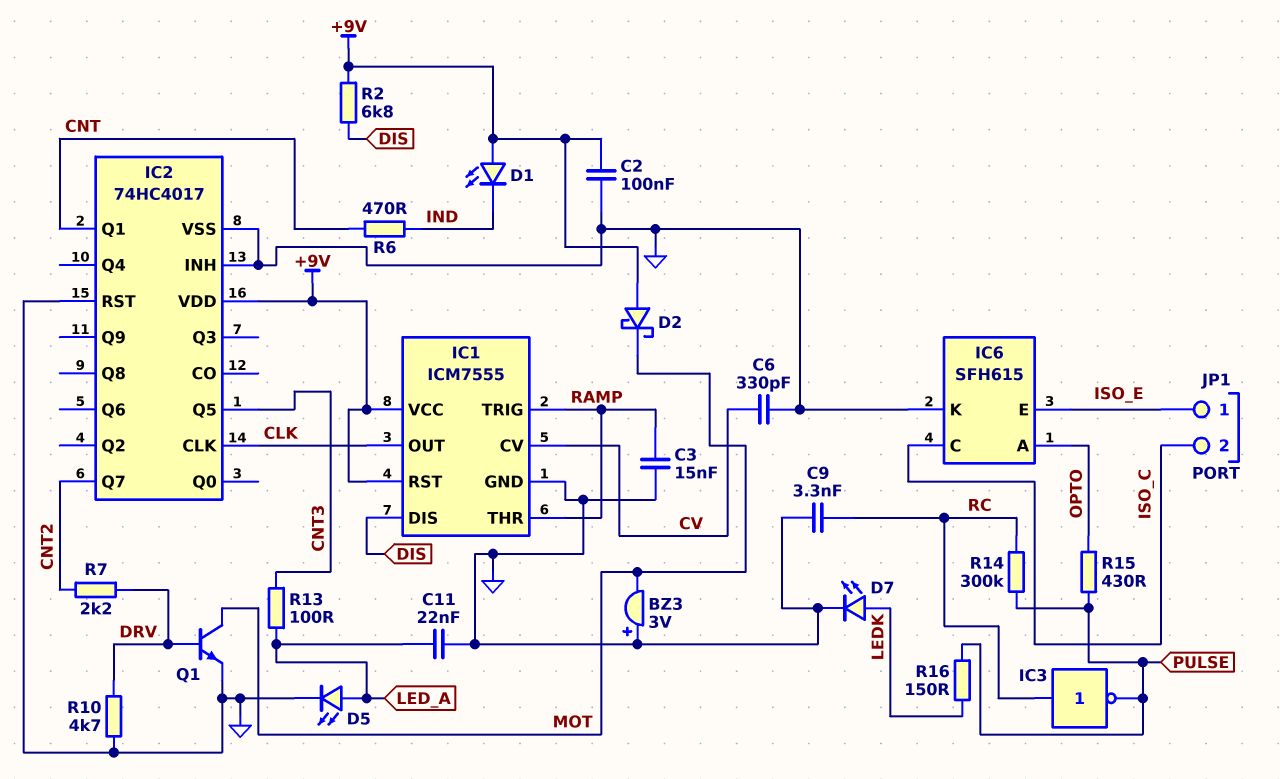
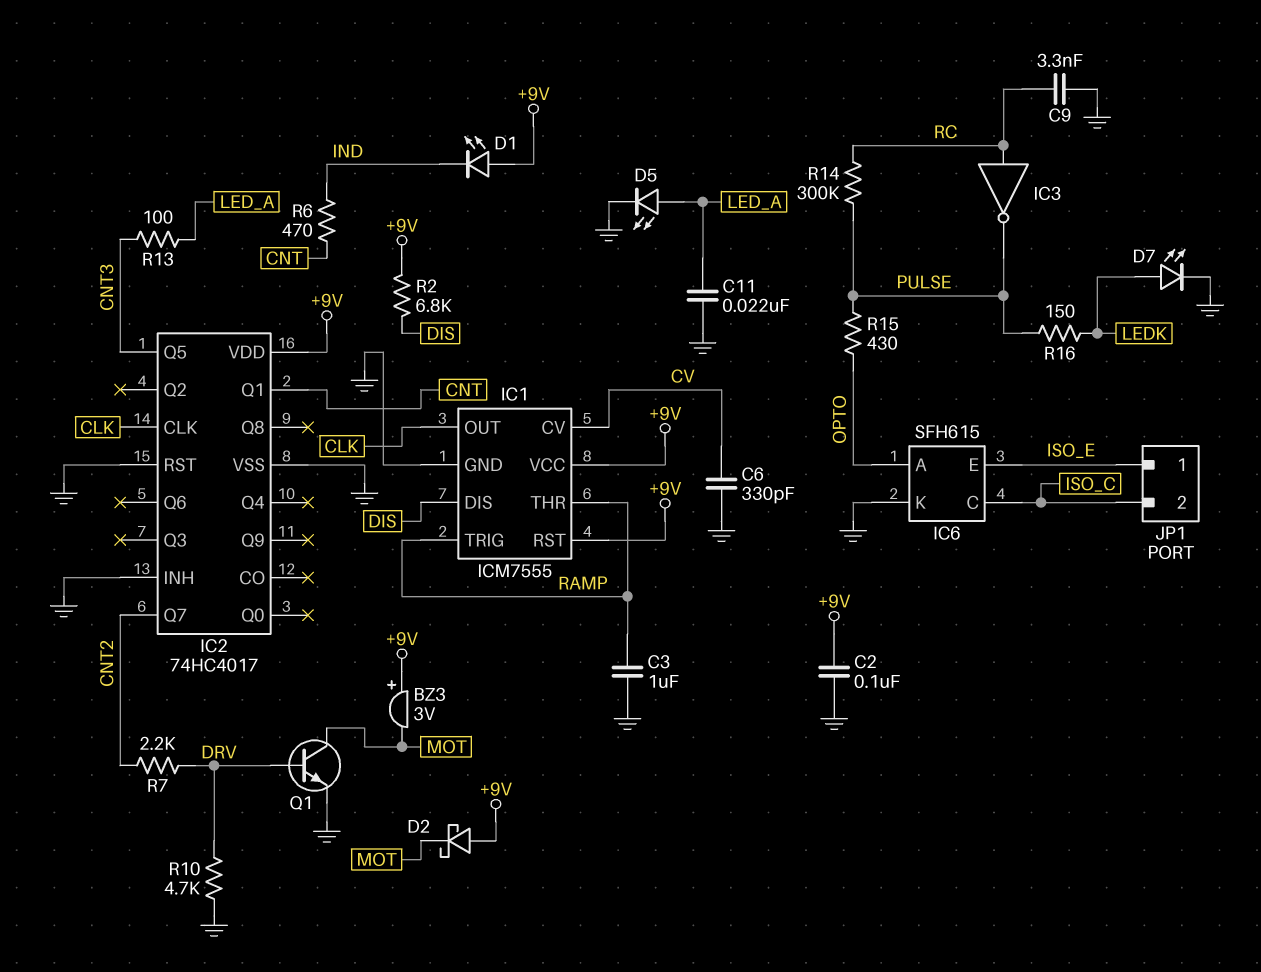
BZ3: buzzer 3V (plus GND, minus MOT) -> buzzer 3V (plus +9V, minus MOT)
C3: 15nF (GND, RAMP) -> 1uF (GND, RAMP)

